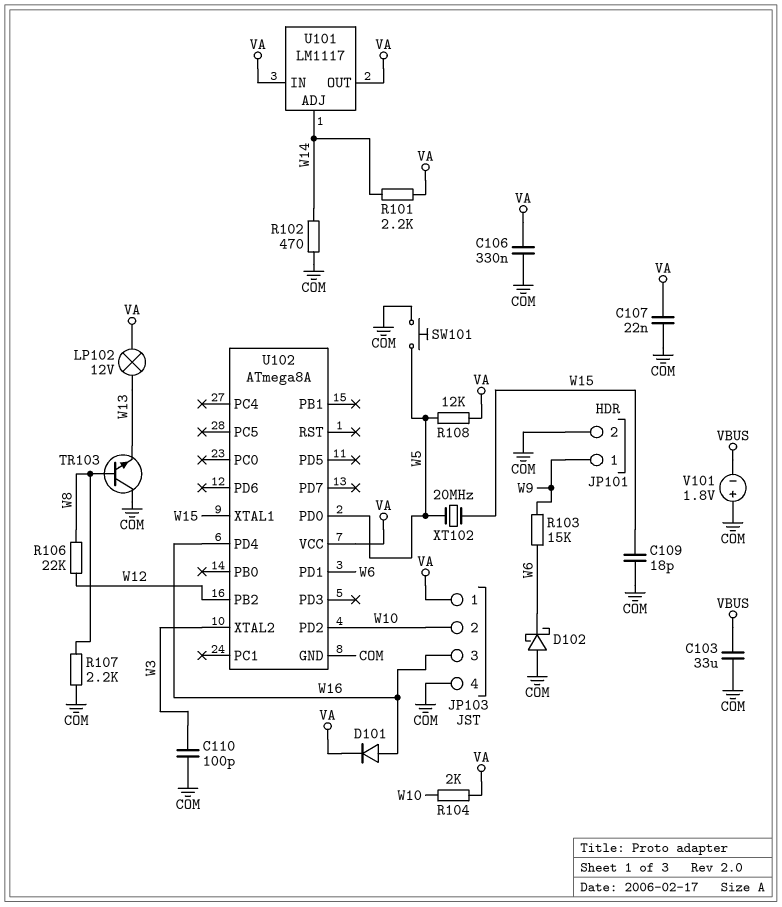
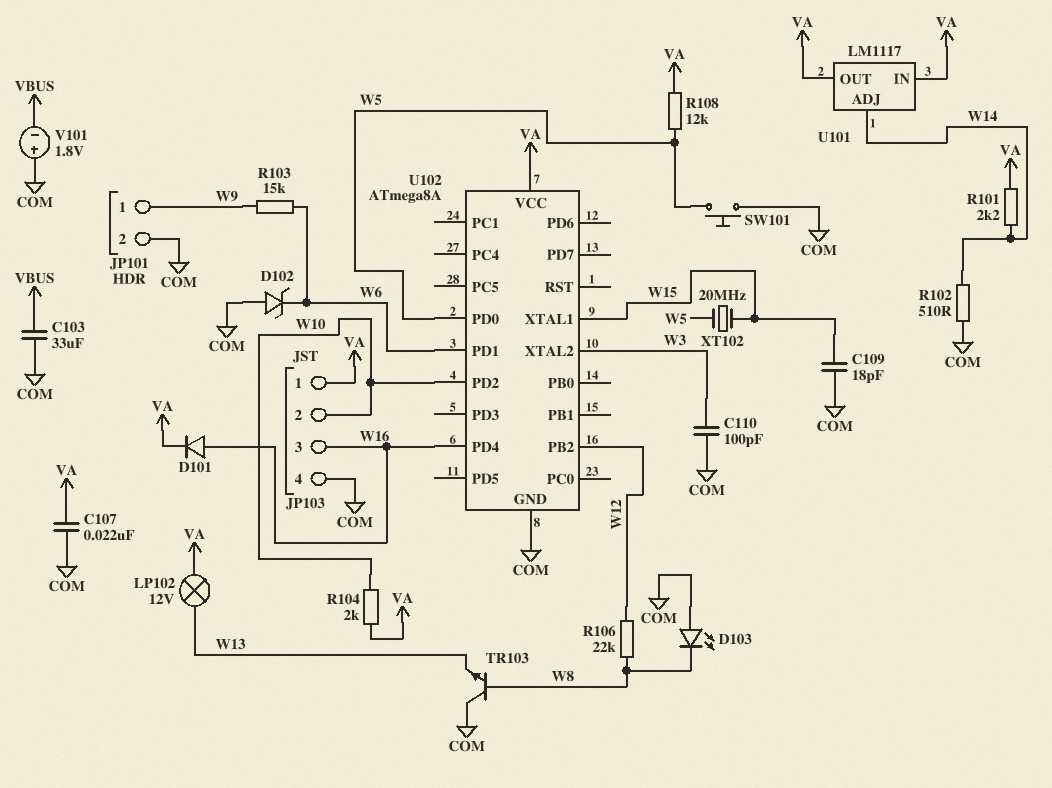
C106: 330nF (COM, VA) -> none
D102: schottky (A COM, K W6) -> zener (A COM, K W6)
D103: none -> LED (A COM, K W8)
R102: 470 (COM, W14) -> 510 (COM, W14)
R107: 2.2k (COM, W8) -> none

